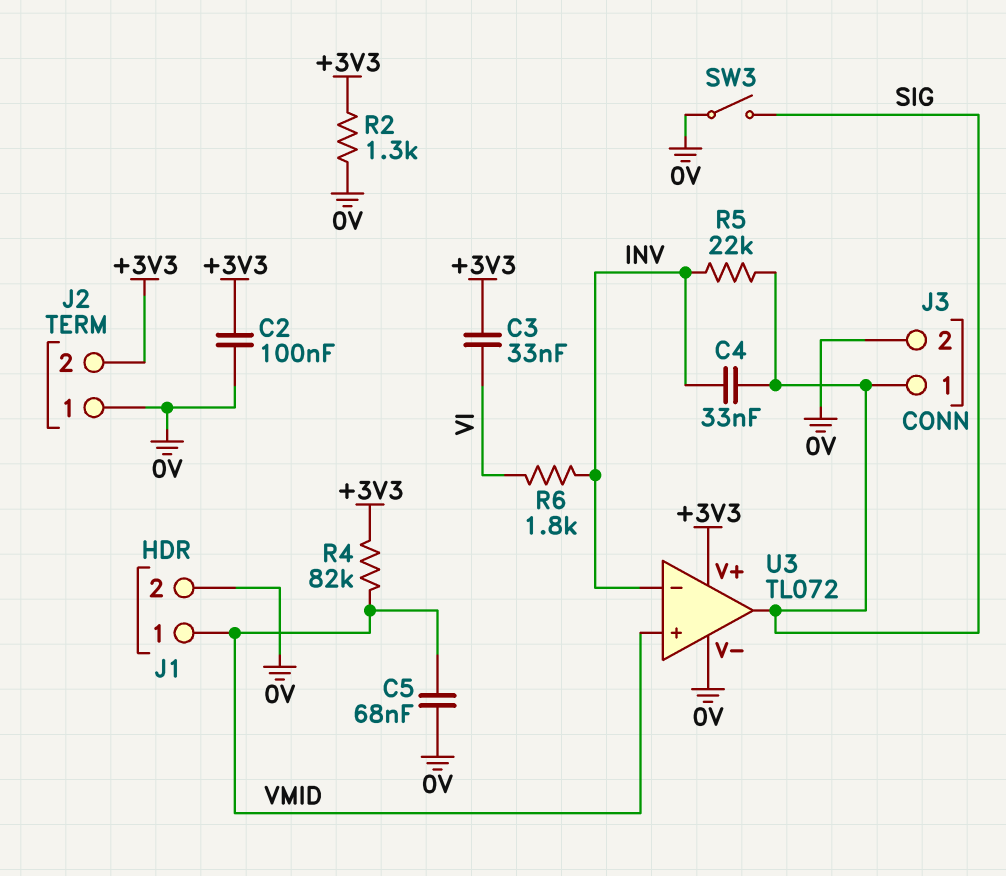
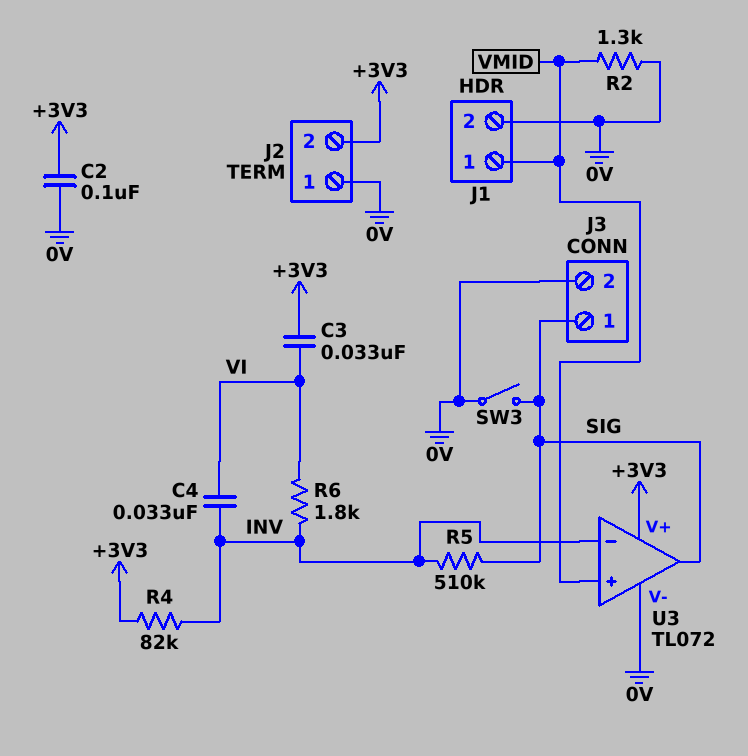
C4: 33nF (INV, SIG) -> 33nF (INV, VI)
C5: 68nF (0V, VMID) -> none
R2: 1.3k (+3V3, 0V) -> 1.3k (0V, VMID)
R4: 82k (+3V3, VMID) -> 82k (+3V3, INV)
R5: 22k (INV, SIG) -> 510k (INV, SIG)

